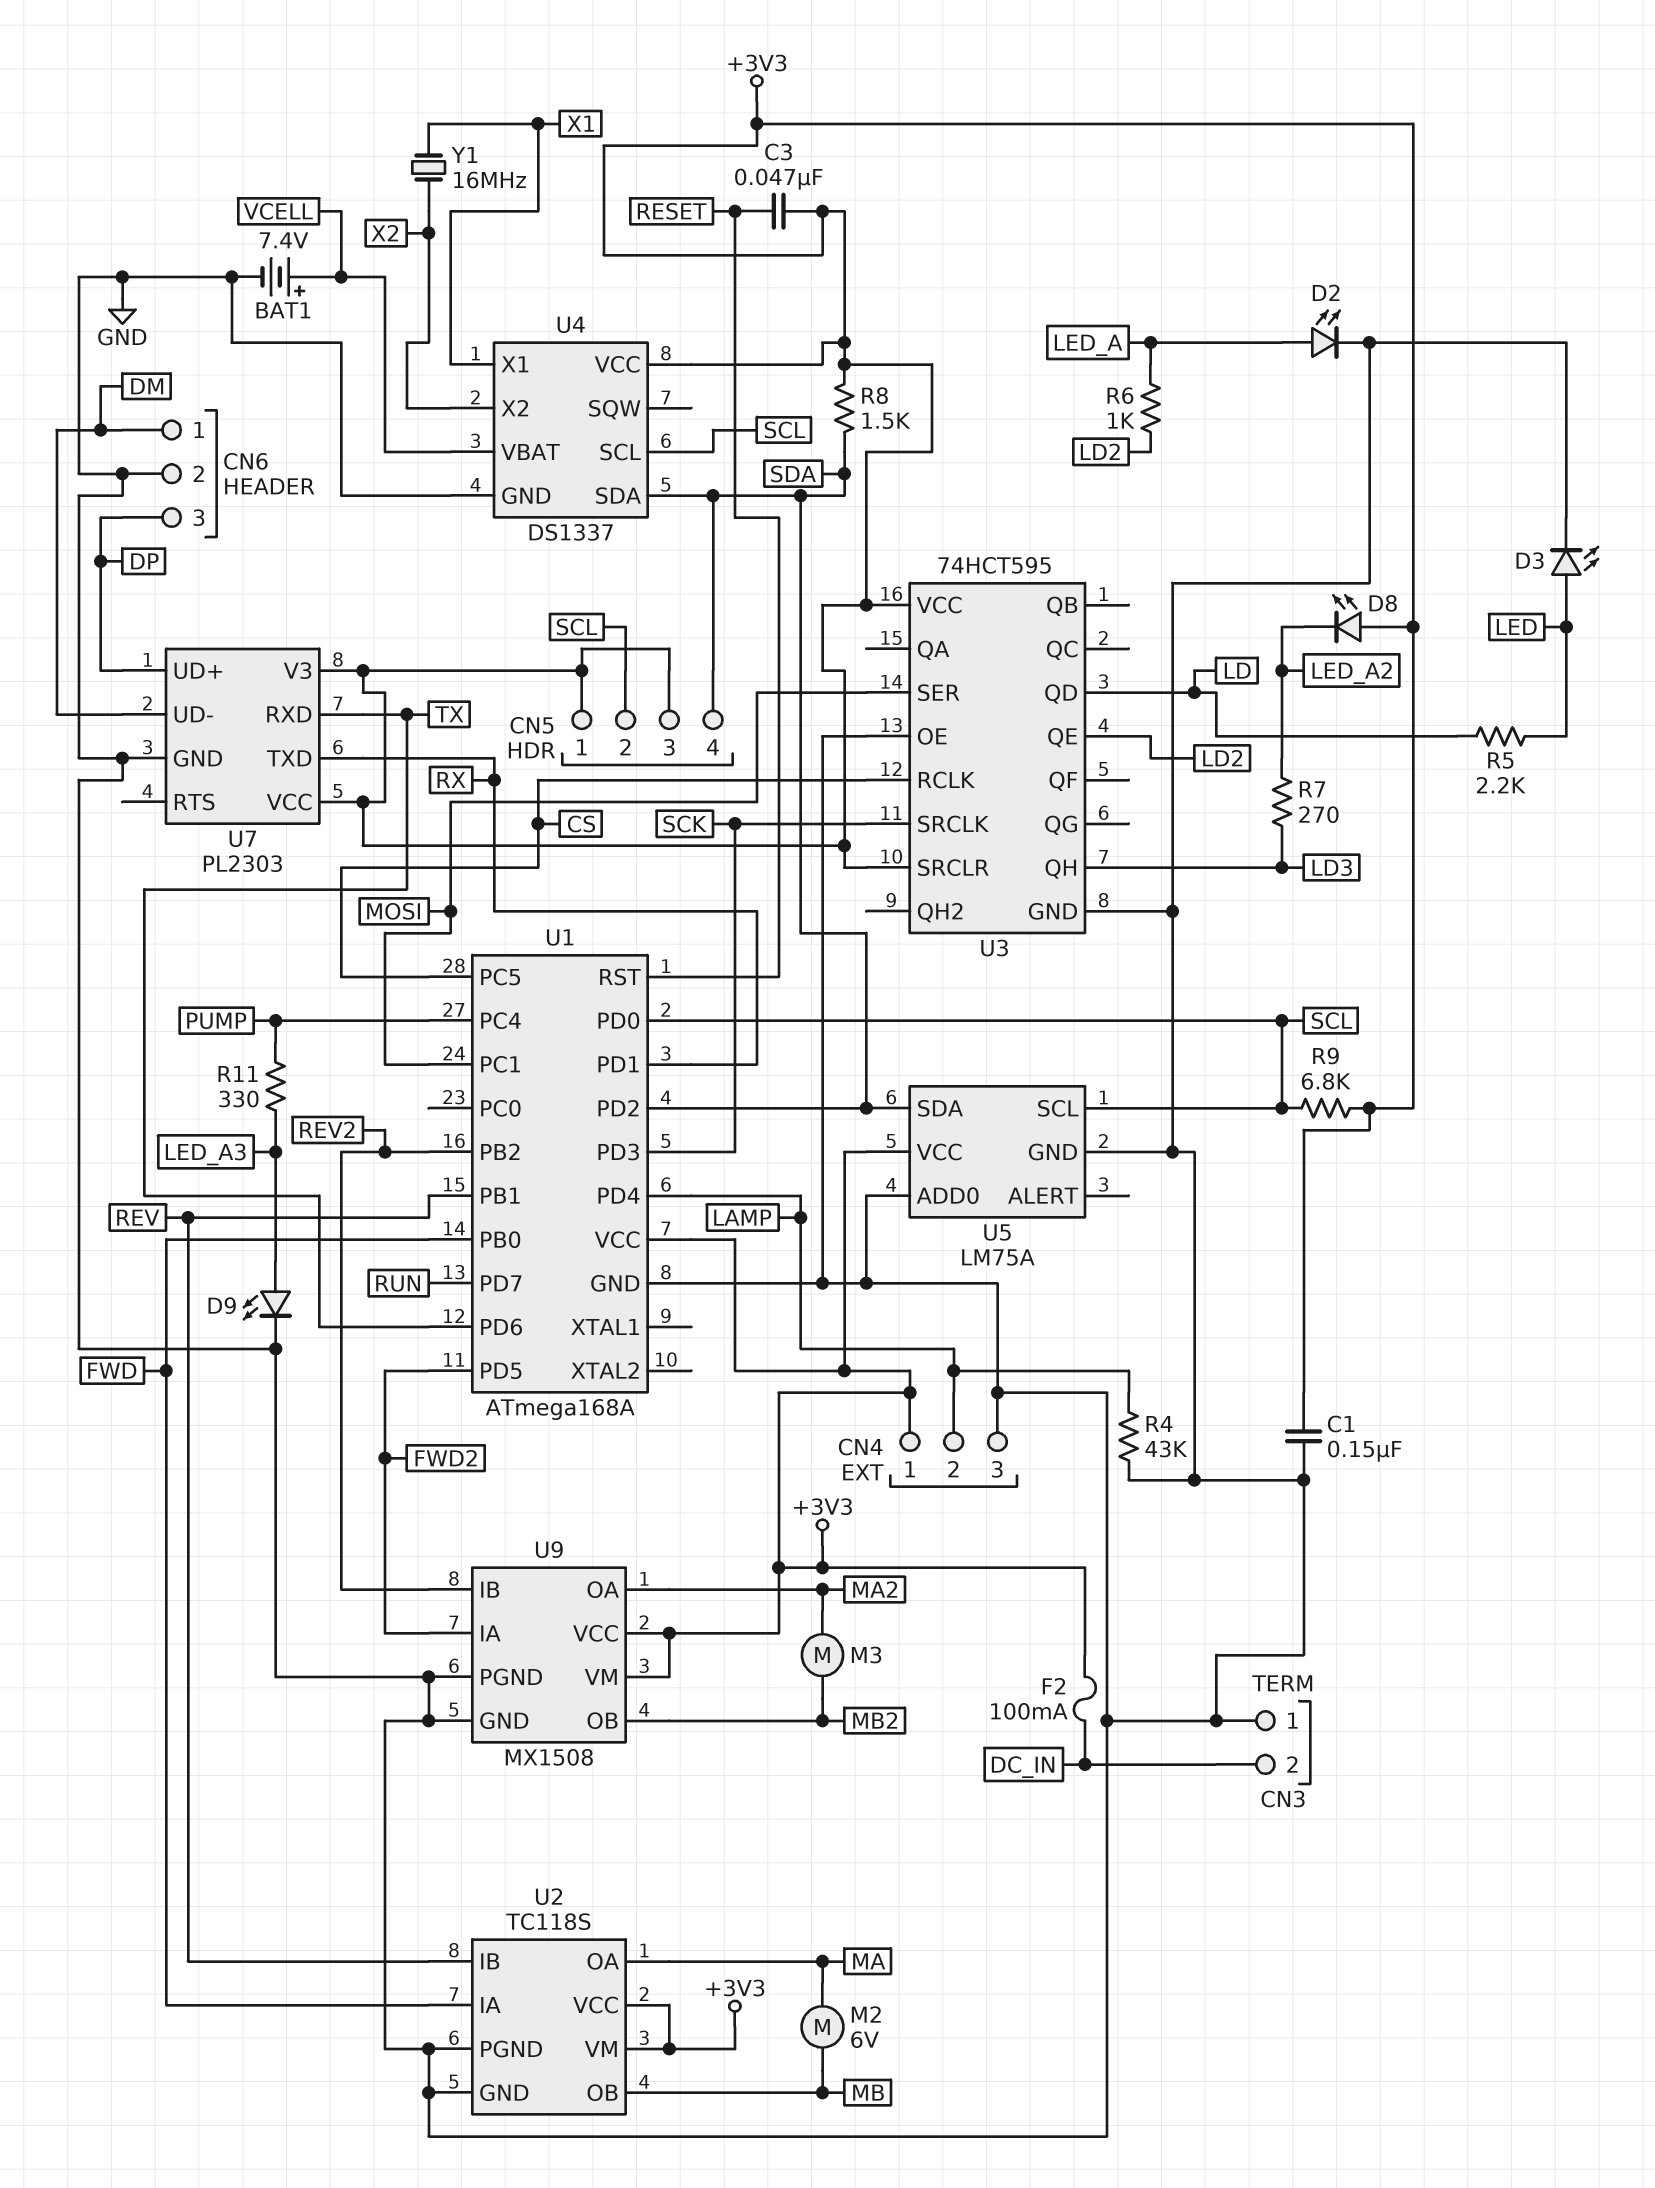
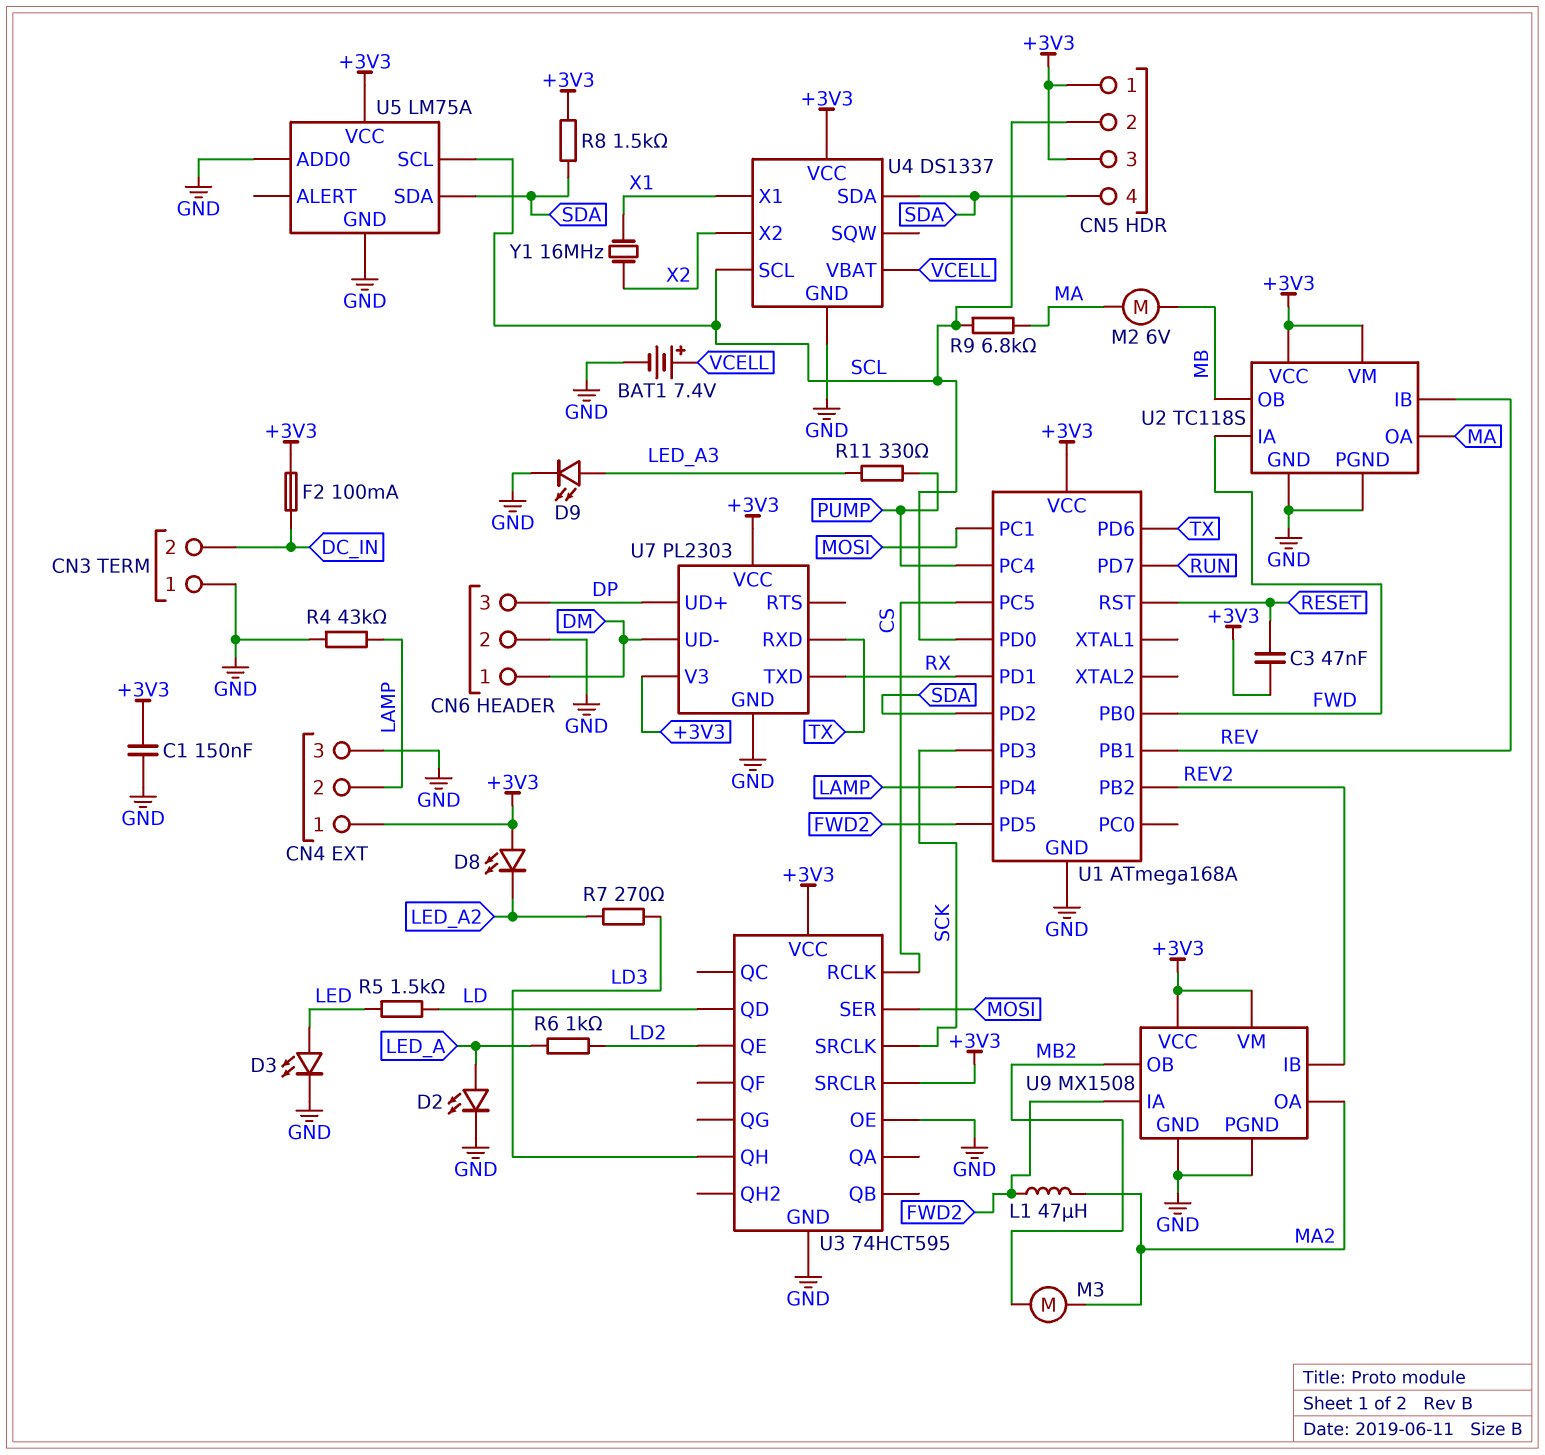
L1: none -> 47uH (FWD2, MA2)
R5: 2.2k (LD, LED) -> 1.5k (LD, LED)
R9: 6.8k (+3V3, SCL) -> 6.8k (MA, SCL)

